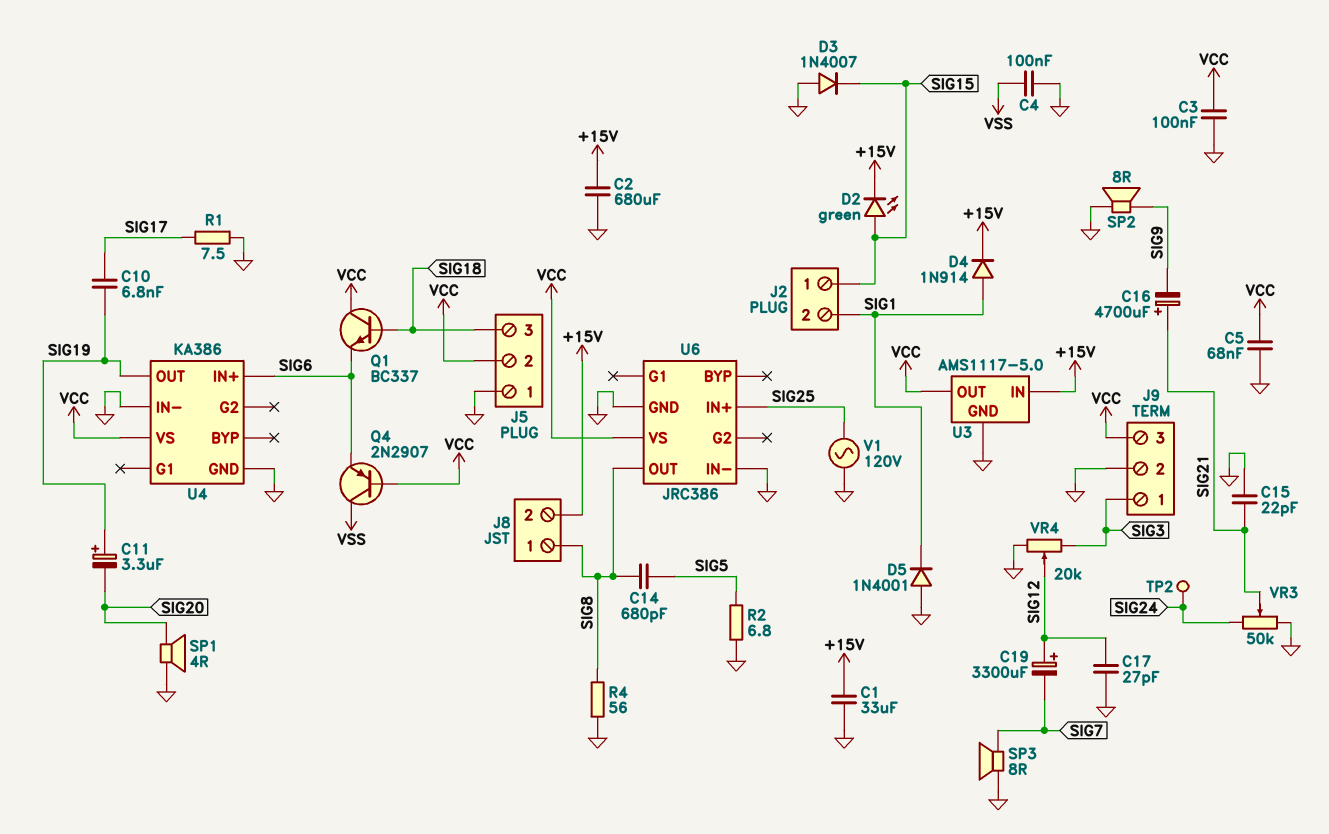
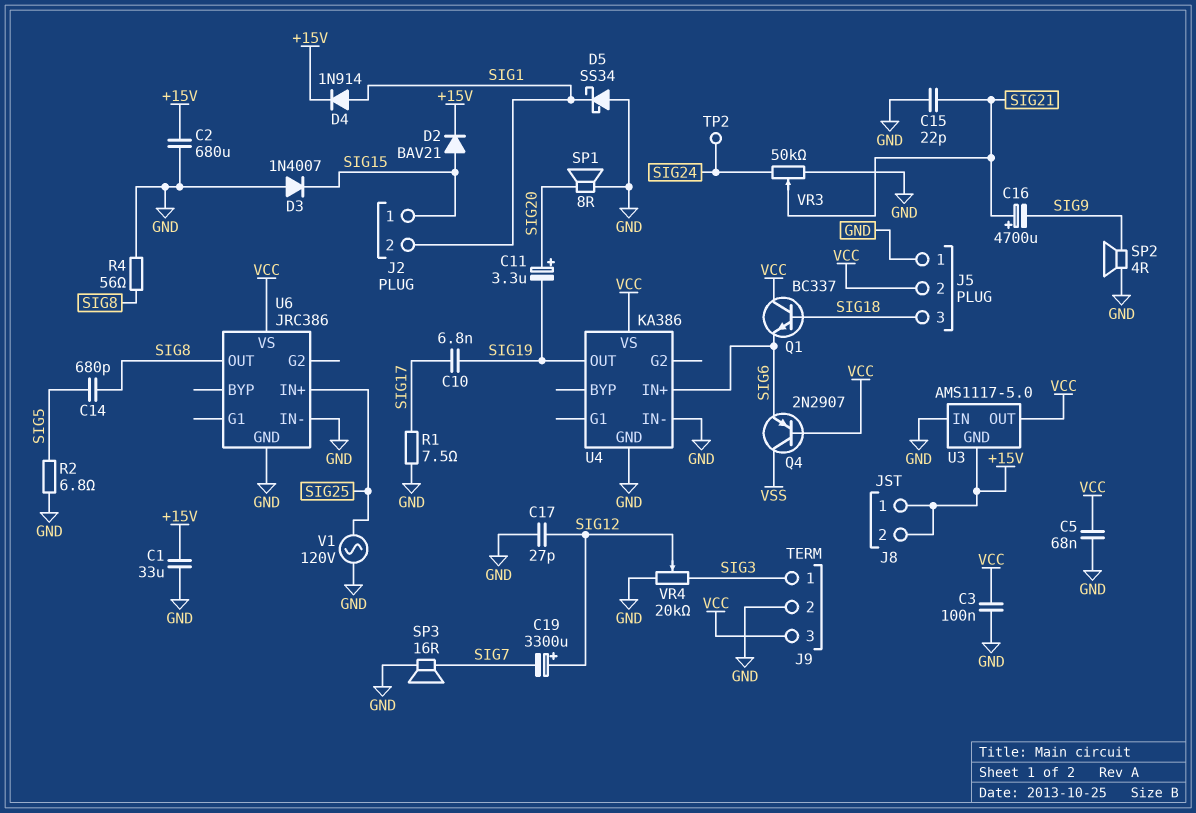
C4: 100nF (GND, VSS) -> none
C11: 3.3uF (plus SIG19, minus SIG20) -> 3.3uF (plus SIG20, minus SIG19)
D2: LED green (A SIG15, K +15V) -> diode BAV21 (A SIG15, K +15V)
D5: diode 1N4001 (A GND, K SIG1) -> schottky SS34 (A GND, K SIG1)
J8 pin 1: SIG8 -> +15V
SP1: speaker 4R (GND, SIG20) -> speaker 8R (GND, SIG20)
SP2: speaker 8R (GND, SIG9) -> speaker 4R (GND, SIG9)
SP3: speaker 8R (GND, SIG7) -> speaker 16R (GND, SIG7)
U3 pin GND: GND -> +15V
U3 pin IN: +15V -> GND

